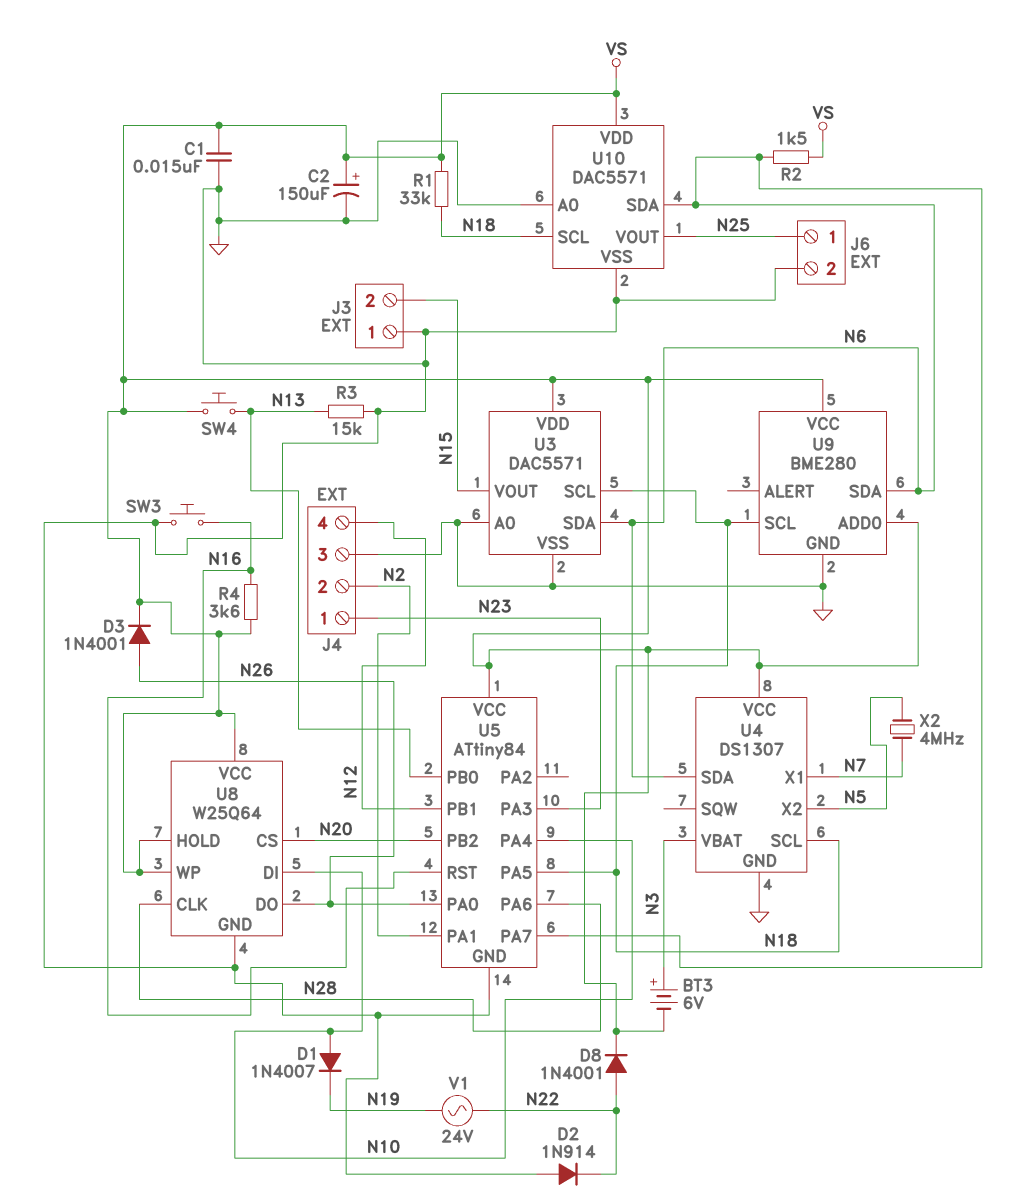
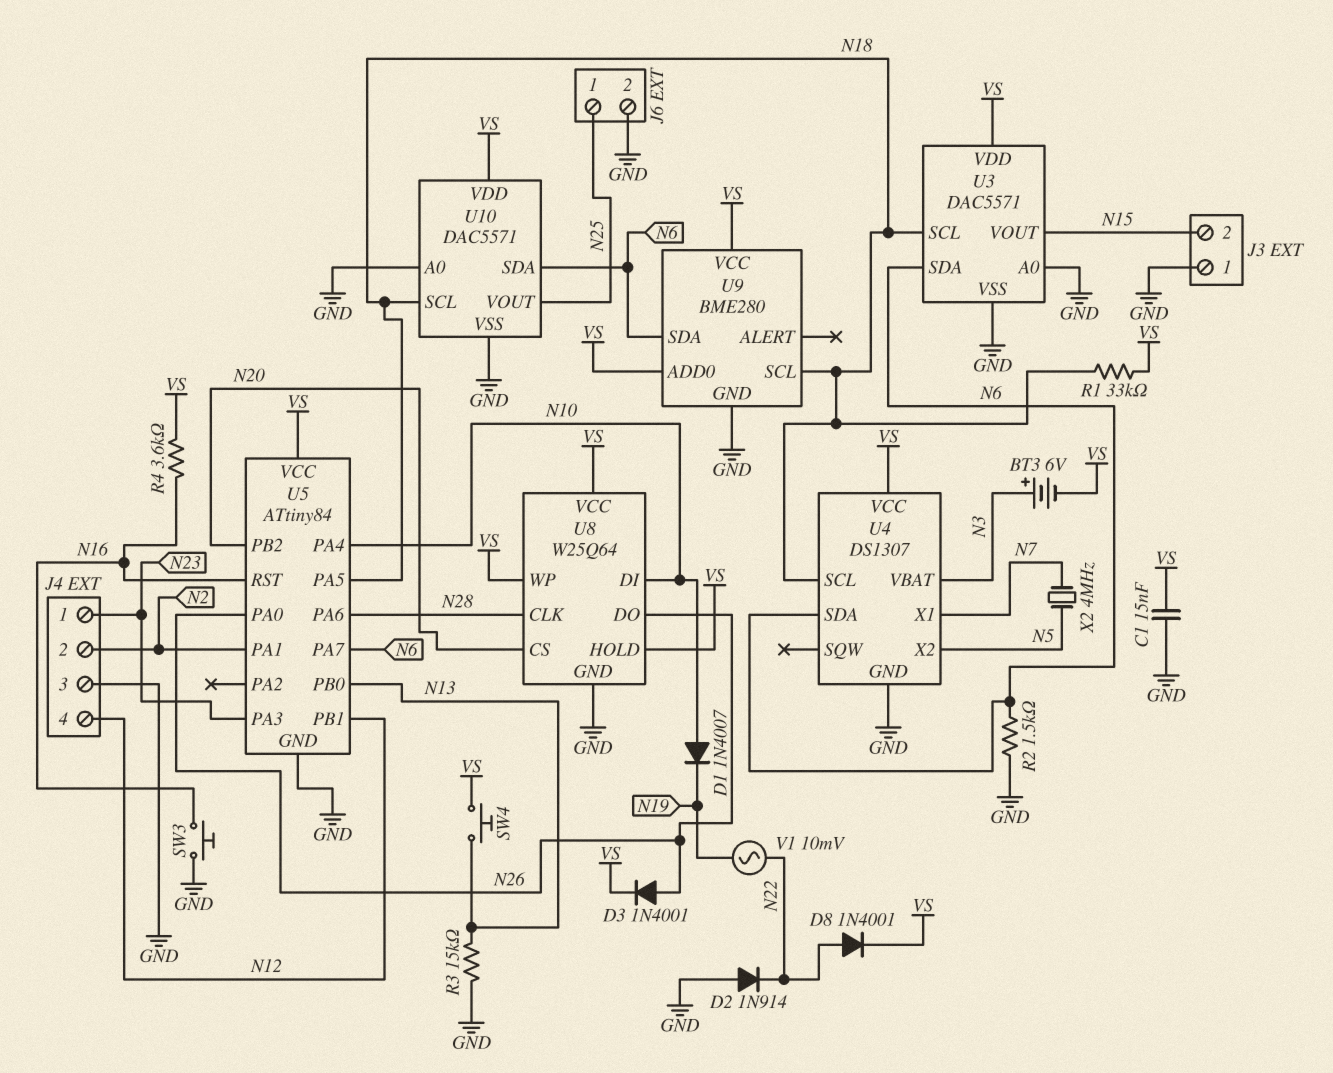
C2: 150uF (plus VS, minus GND) -> none
R2: 1.5k (N6, VS) -> 1.5k (GND, N6)
V1: AC 24V (N19, N22) -> AC 10mV (N19, N22)

